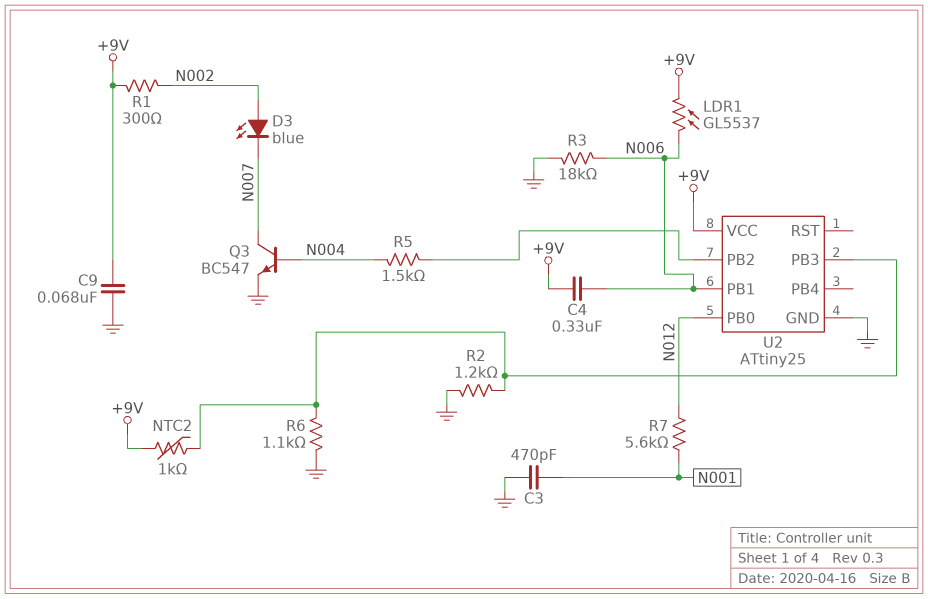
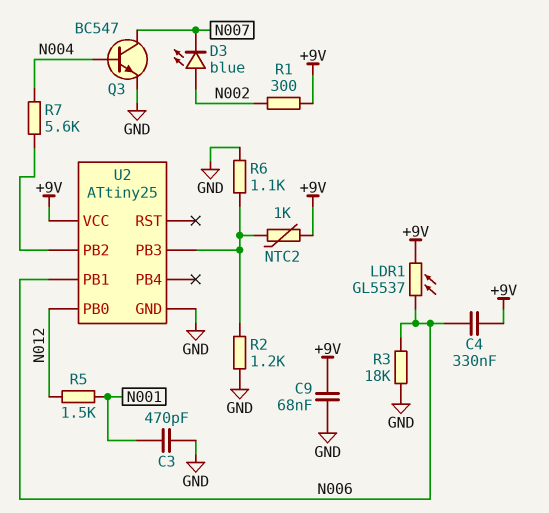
R5: 1.5k (N004, U2/PB2) -> 1.5k (N001, N012)
R7: 5.6k (N001, N012) -> 5.6k (N004, U2/PB2)

